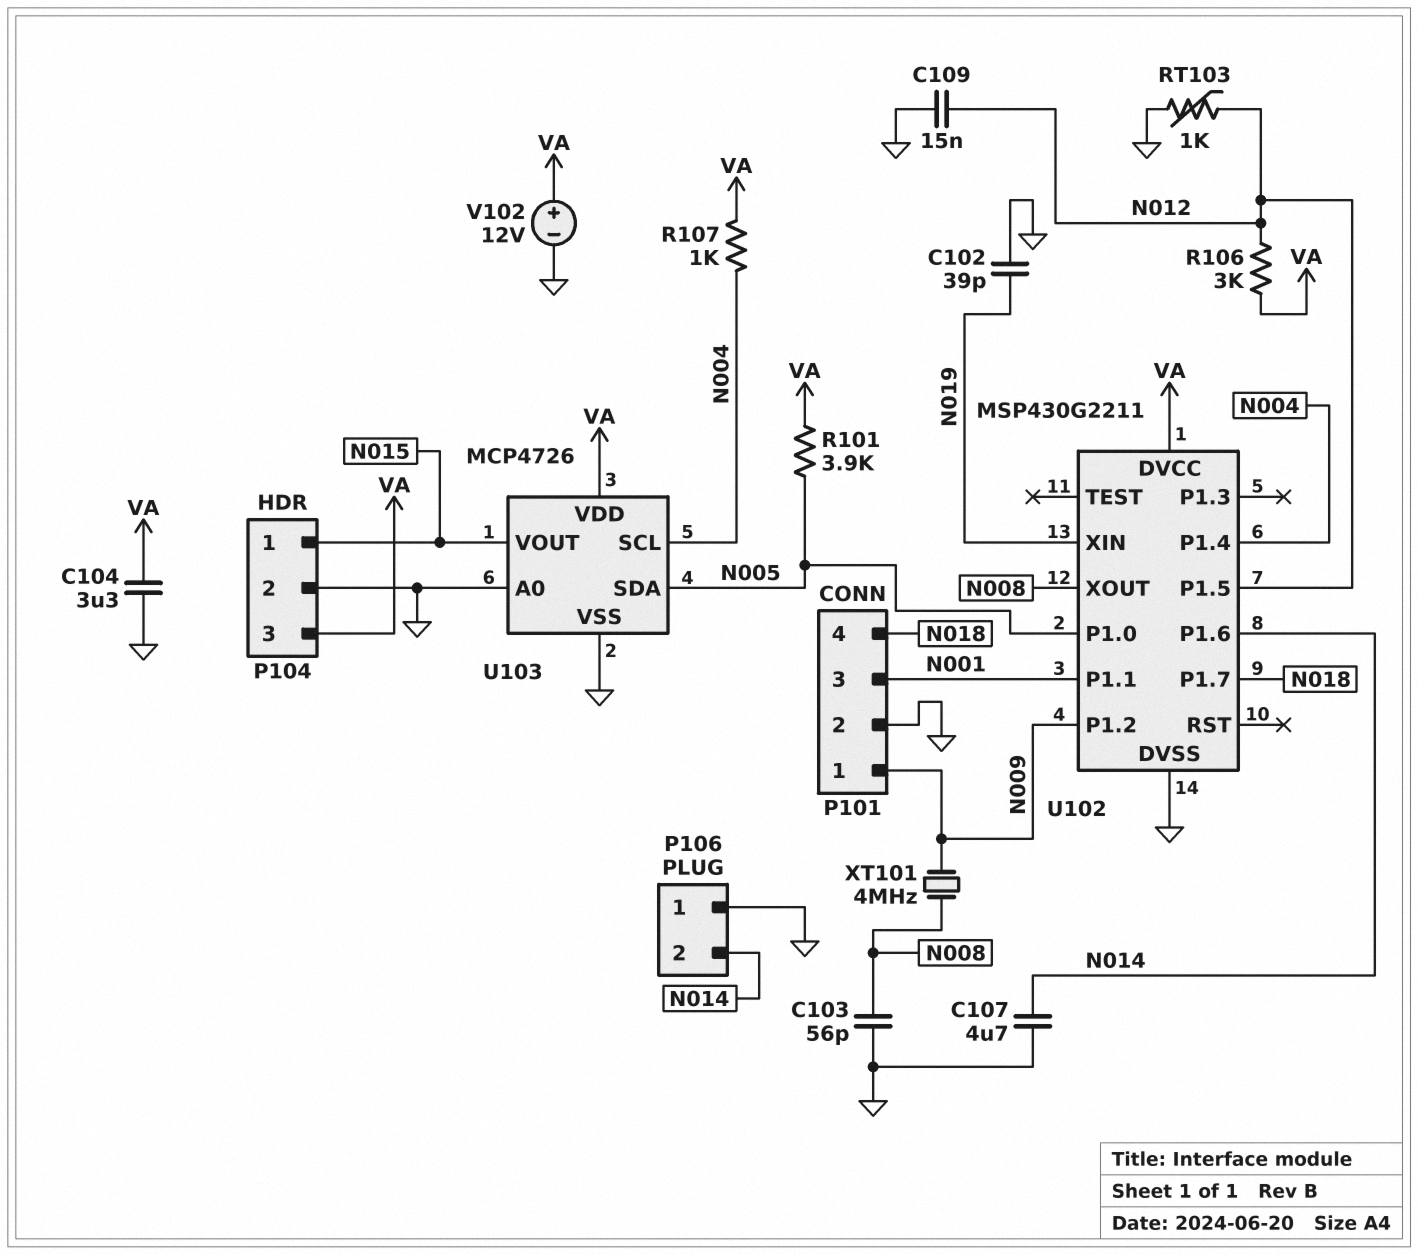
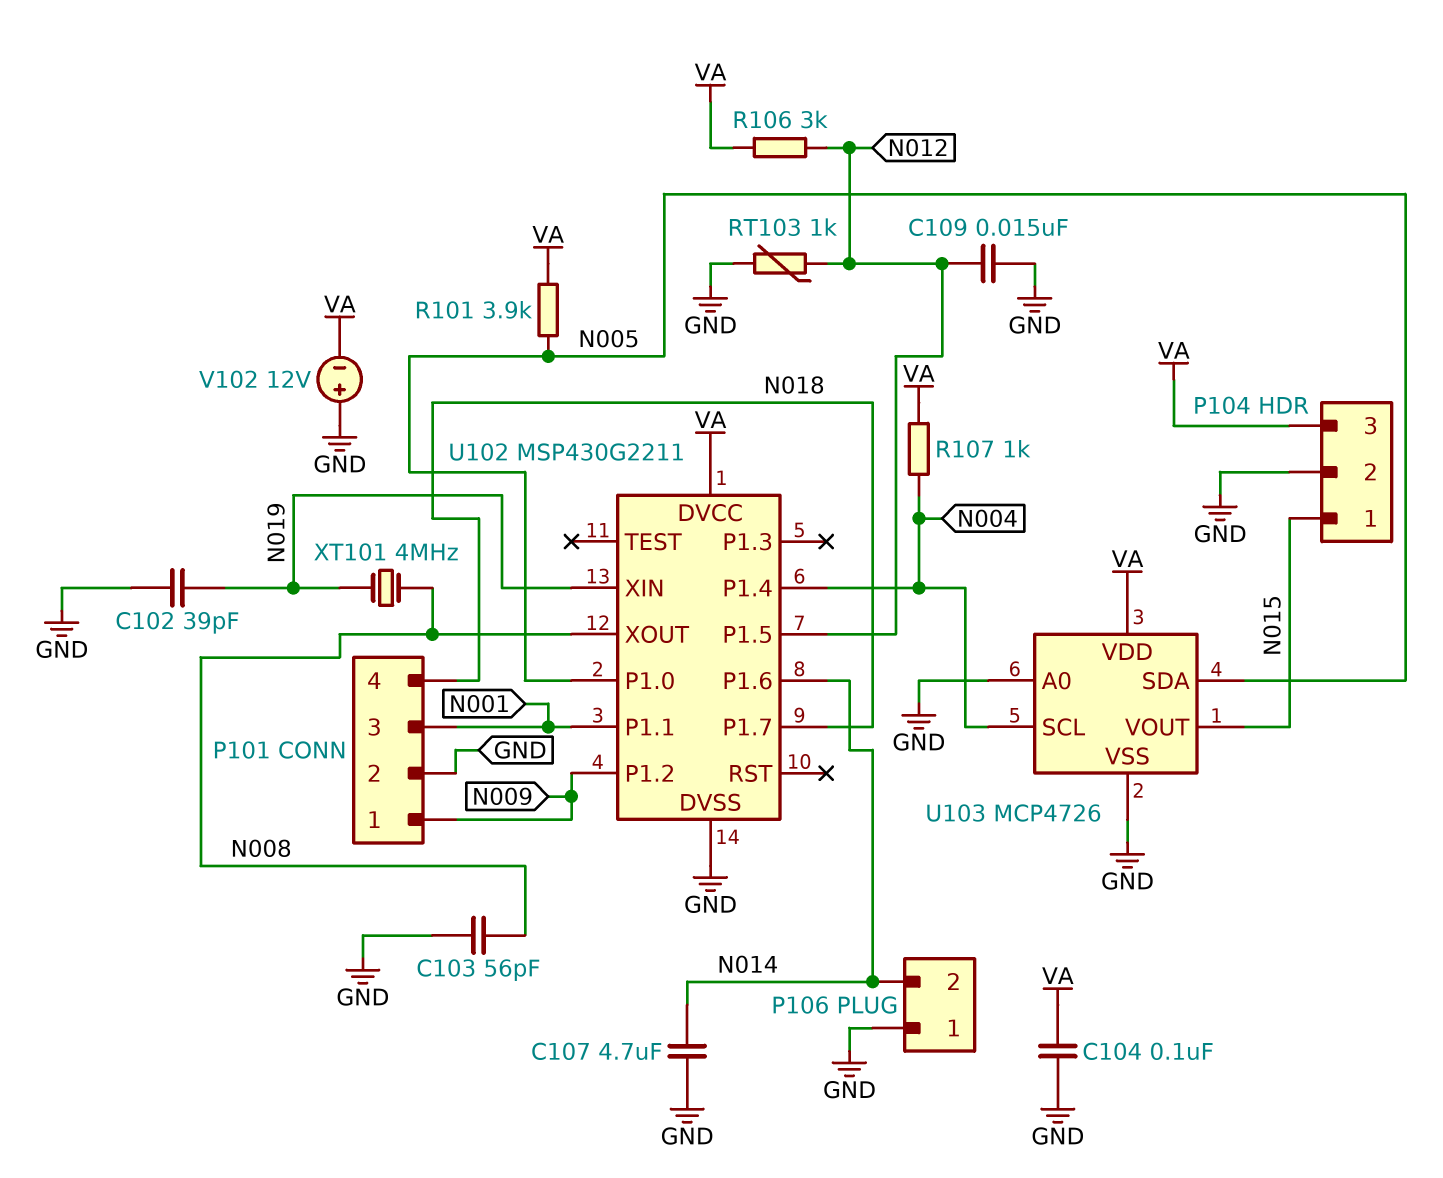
C104: 3.3uF (GND, VA) -> 100nF (GND, VA)
V102: 12V (plus VA, minus GND) -> 12V (plus GND, minus VA)
XT101: 4MHz (N008, N009) -> 4MHz (N008, N019)

